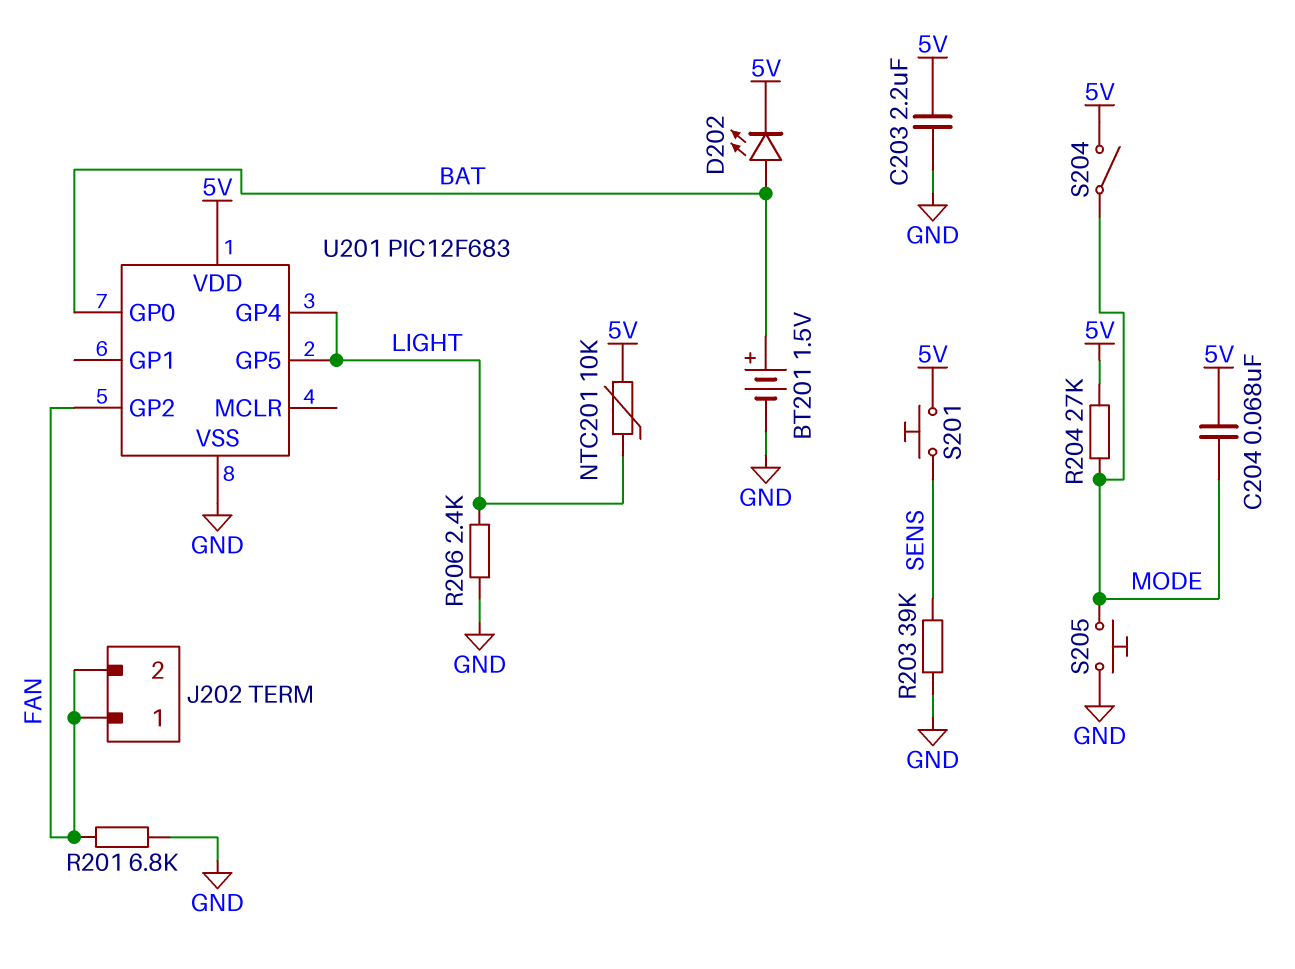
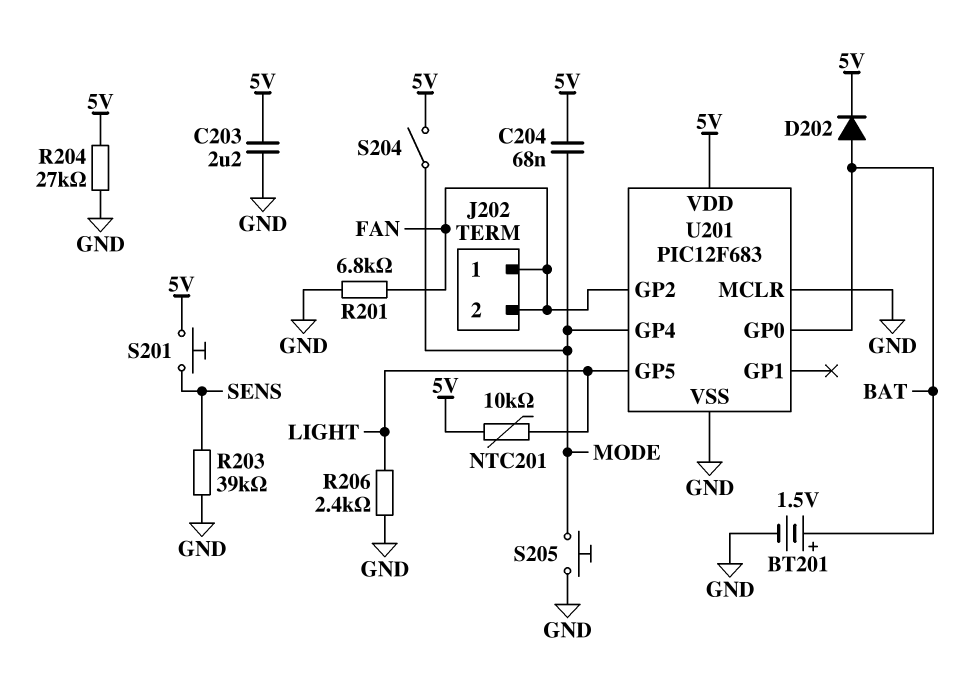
D202: LED (A BAT, K 5V) -> diode (A BAT, K 5V)
R204: 27k (5V, MODE) -> 27k (5V, GND)
U201 pin GP4: LIGHT -> MODE
U201 pin MCLR: none -> GND

